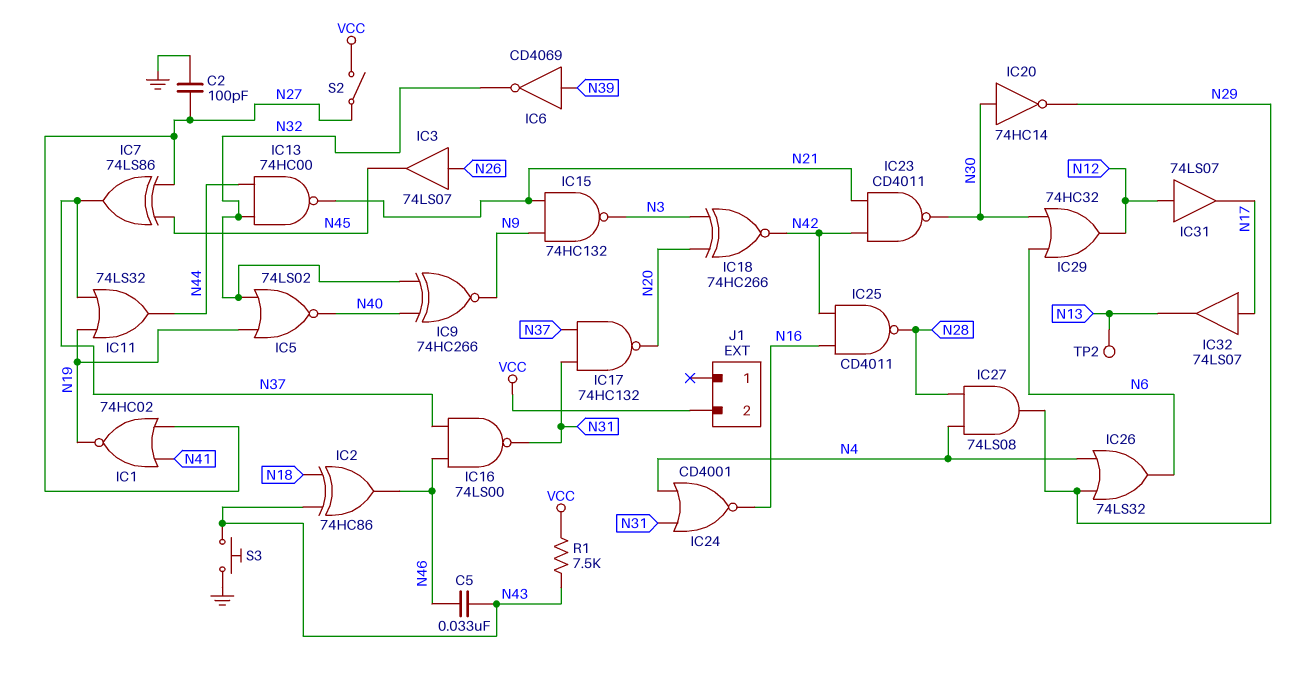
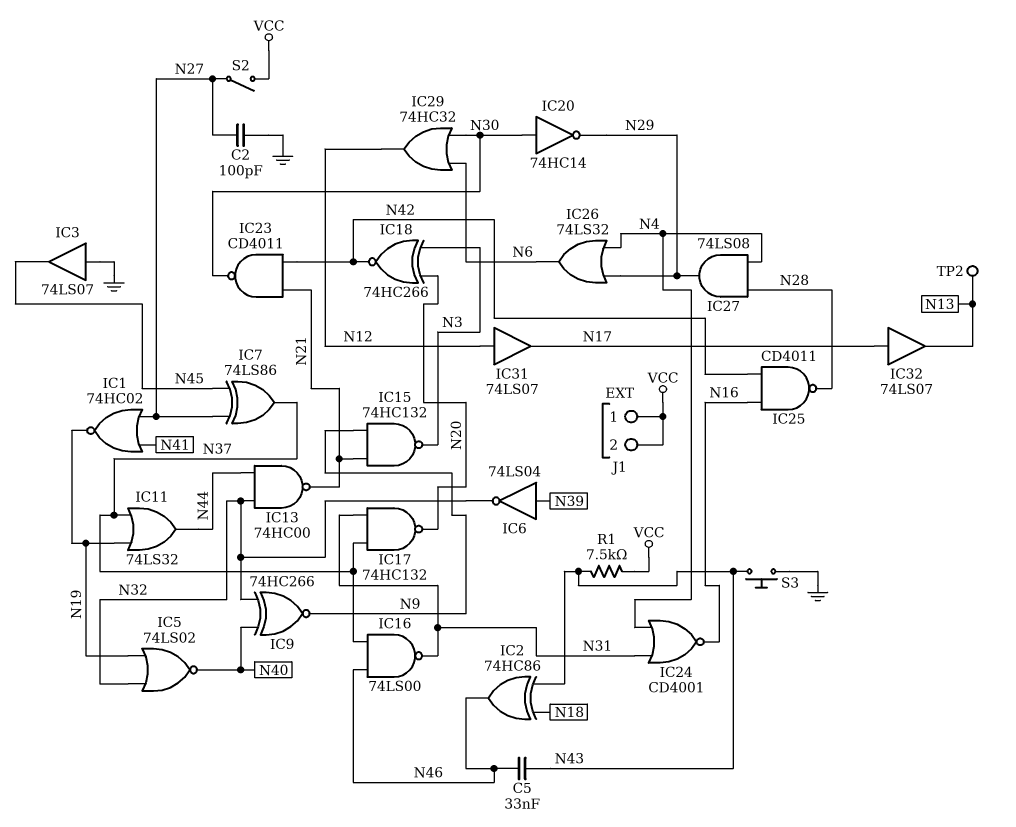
IC3: buffer 74LS07 (in N26, out N45) -> buffer 74LS07 (in GND, out N45)
IC6: NOT CD4069 (in N39, out N32) -> NOT 74LS04 (in N39, out N32)
J1 pin 1: none -> VCC

